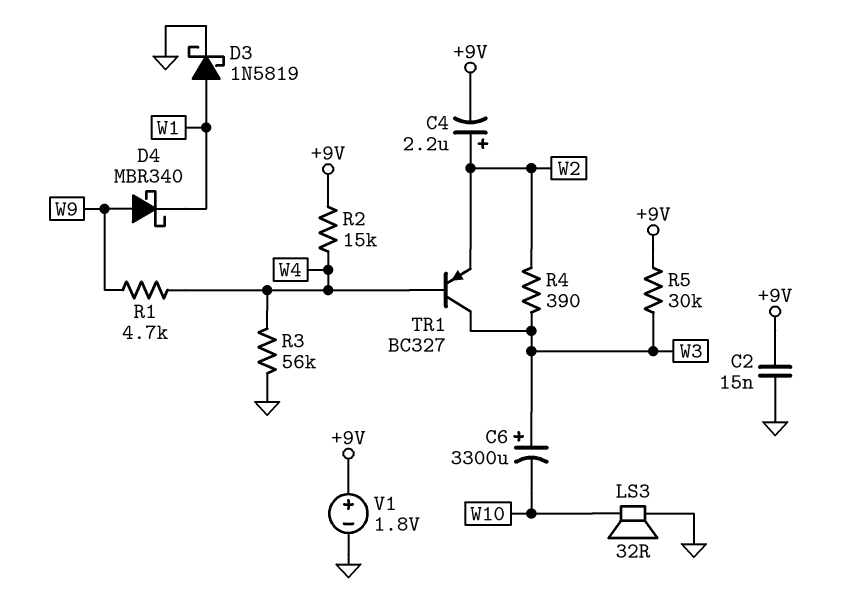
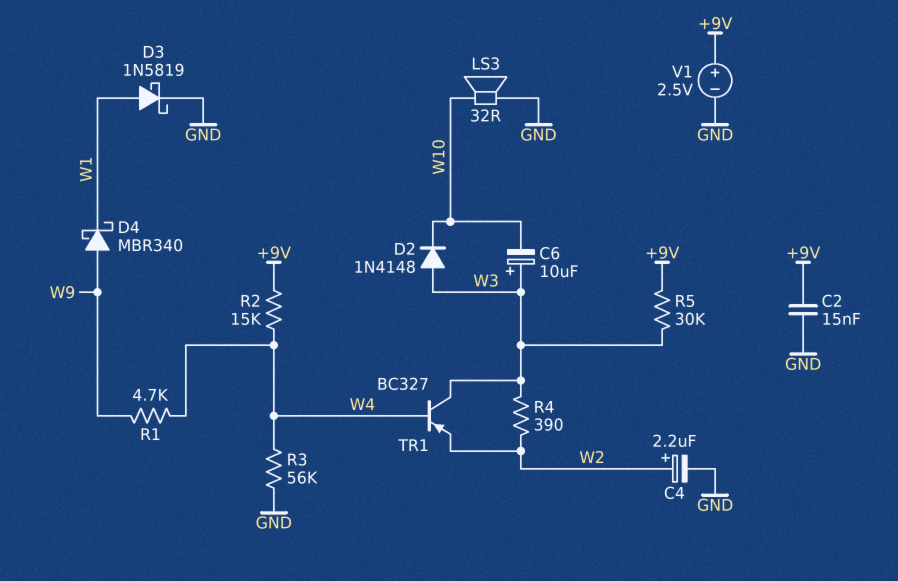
C4: 2.2uF (plus W2, minus +9V) -> 2.2uF (plus W2, minus GND)
C6: 3300uF (plus W3, minus W10) -> 10uF (plus W3, minus W10)
D2: none -> diode 1N4148 (A W3, K W10)
V1: 1.8V (plus +9V, minus GND) -> 2.5V (plus +9V, minus GND)

